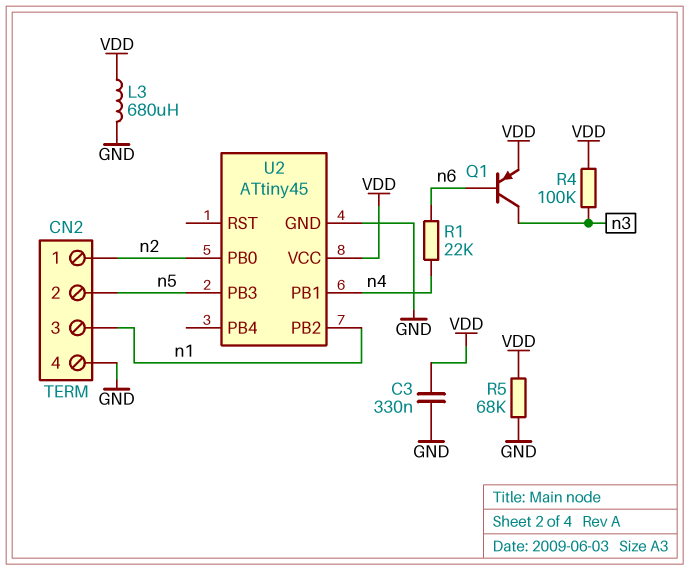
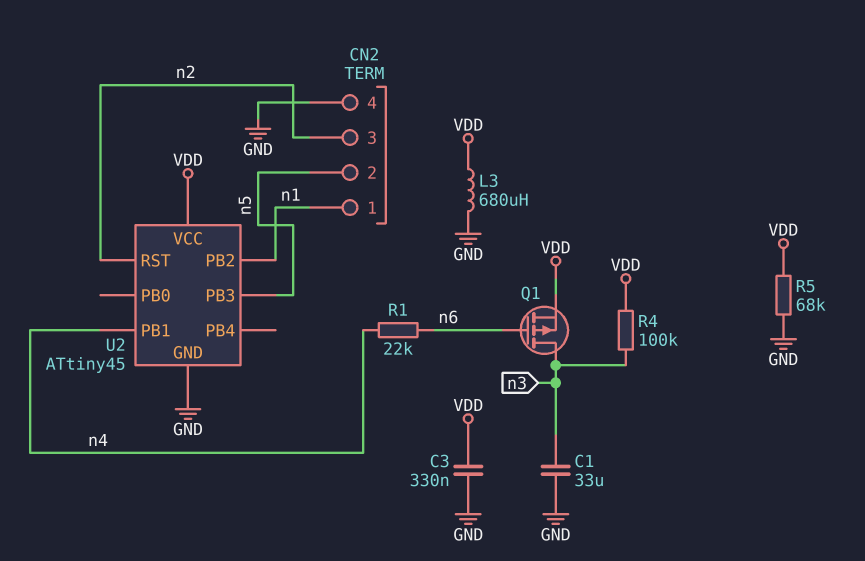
C1: none -> 33uF (GND, n3)
CN2 pin 1: n2 -> n1
CN2 pin 3: n1 -> n2
Q1: PNP (B n6, C n3, E VDD) -> PMOS (G n6, D n3, S VDD)
U2 pin PB0: n2 -> none
U2 pin RST: none -> n2

